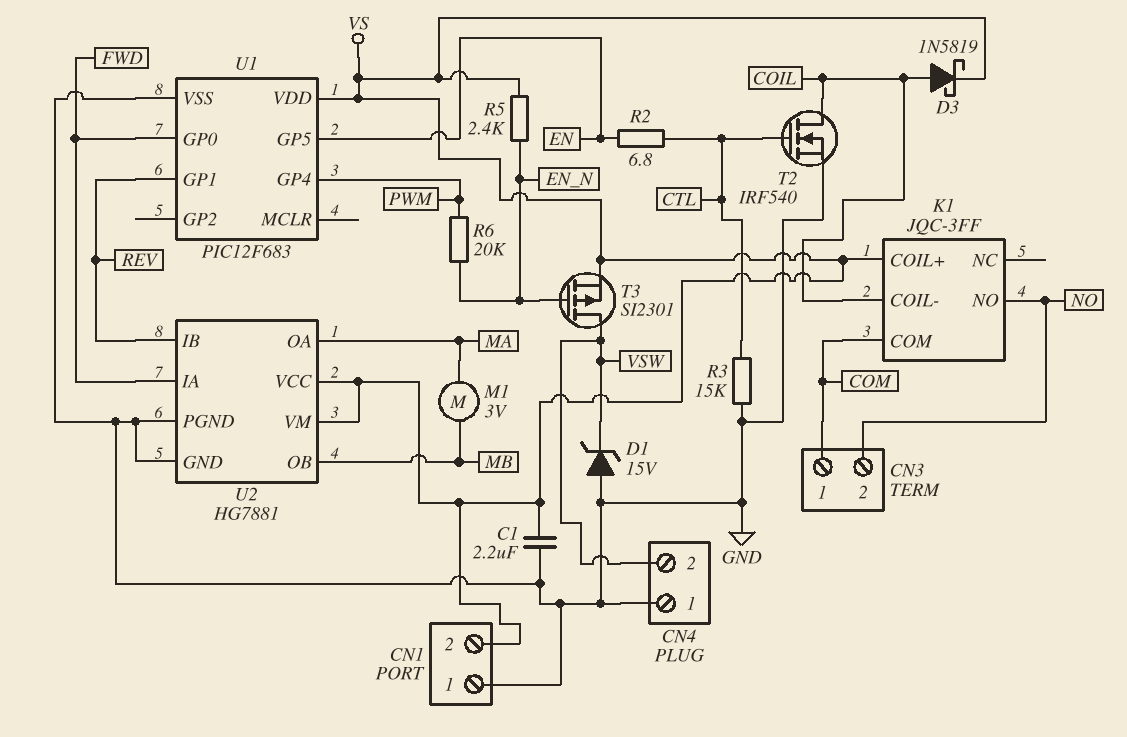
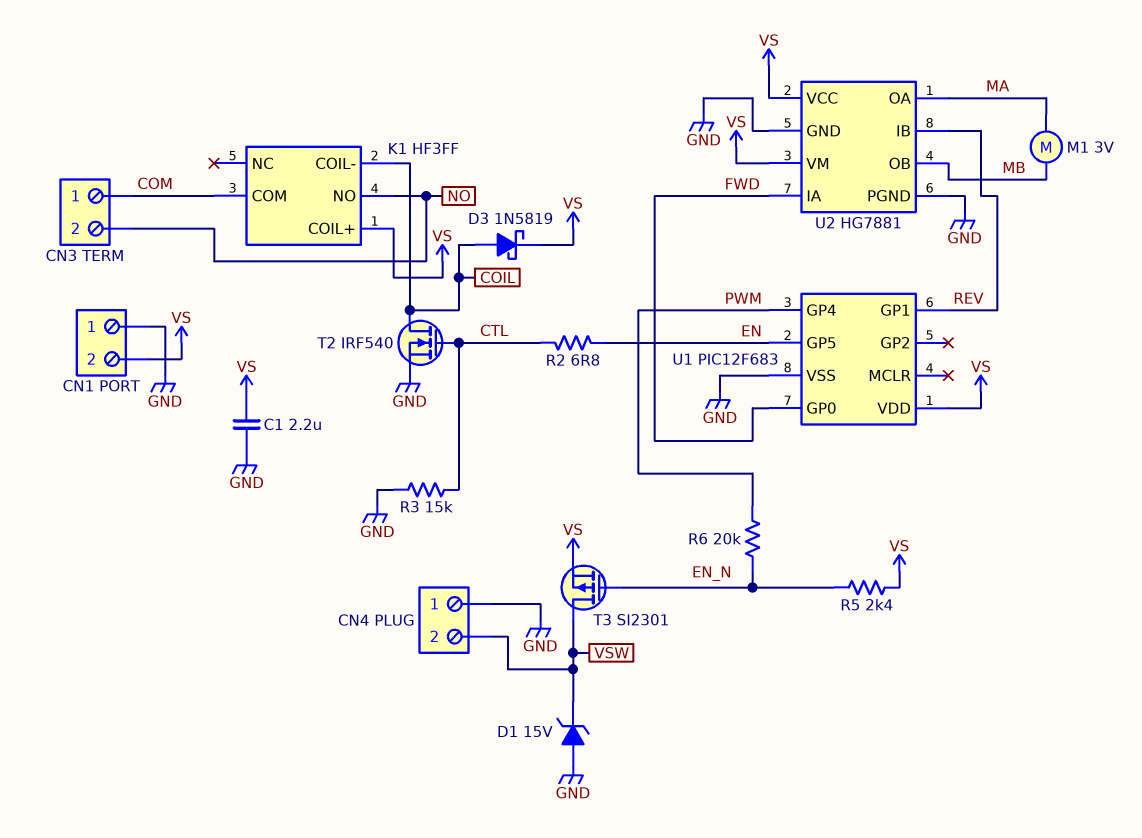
K1: JQC-3FF -> HF3FF

